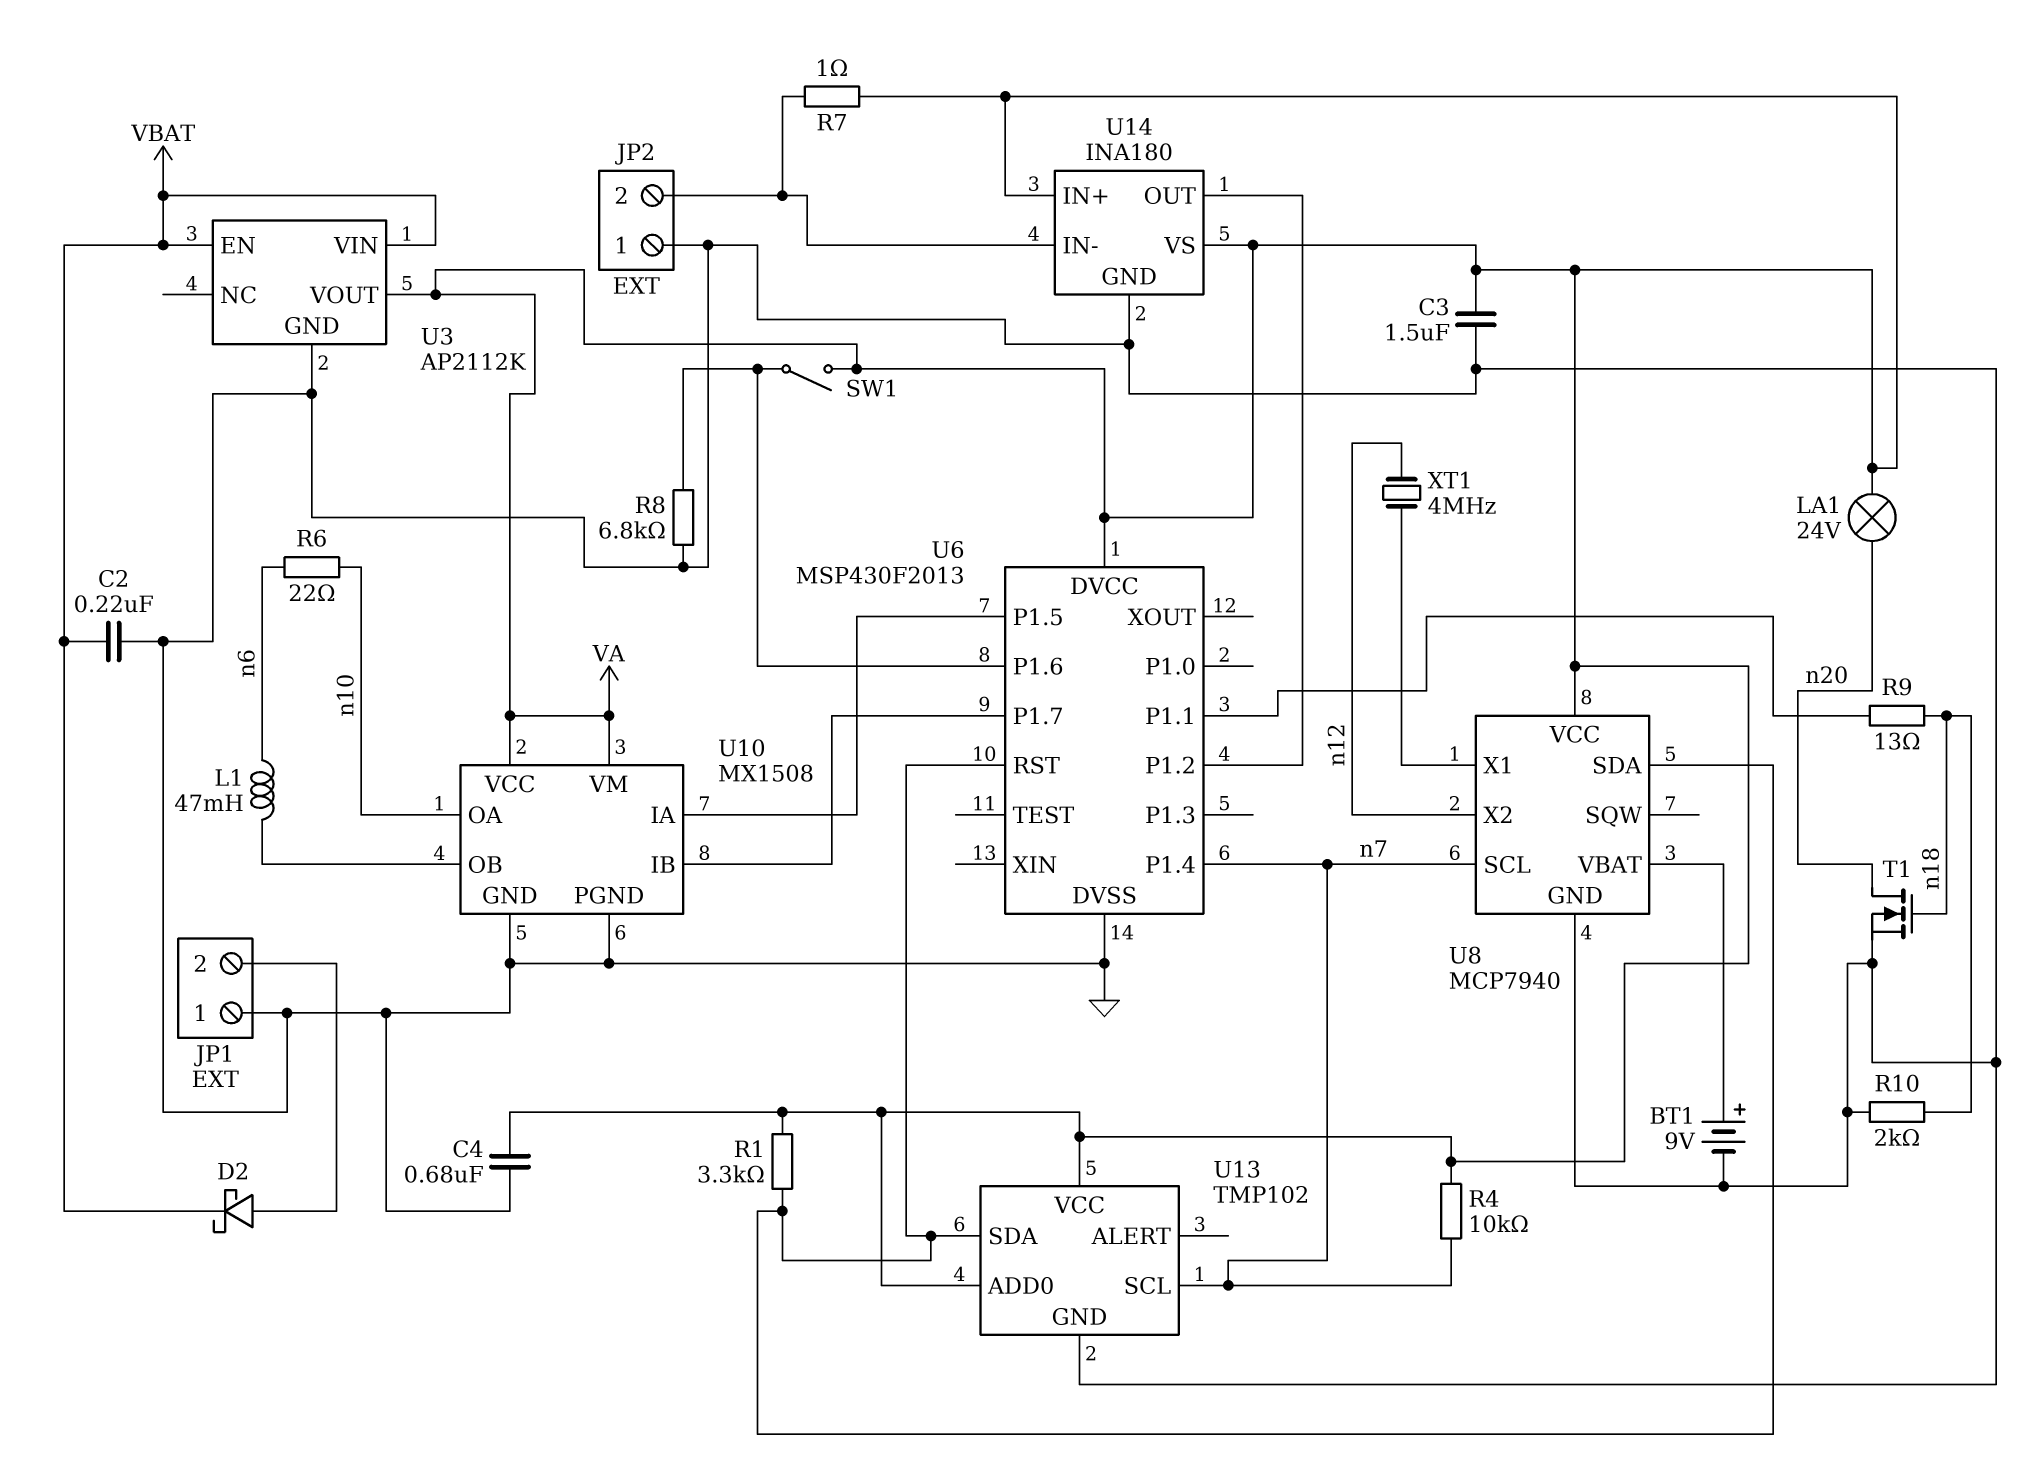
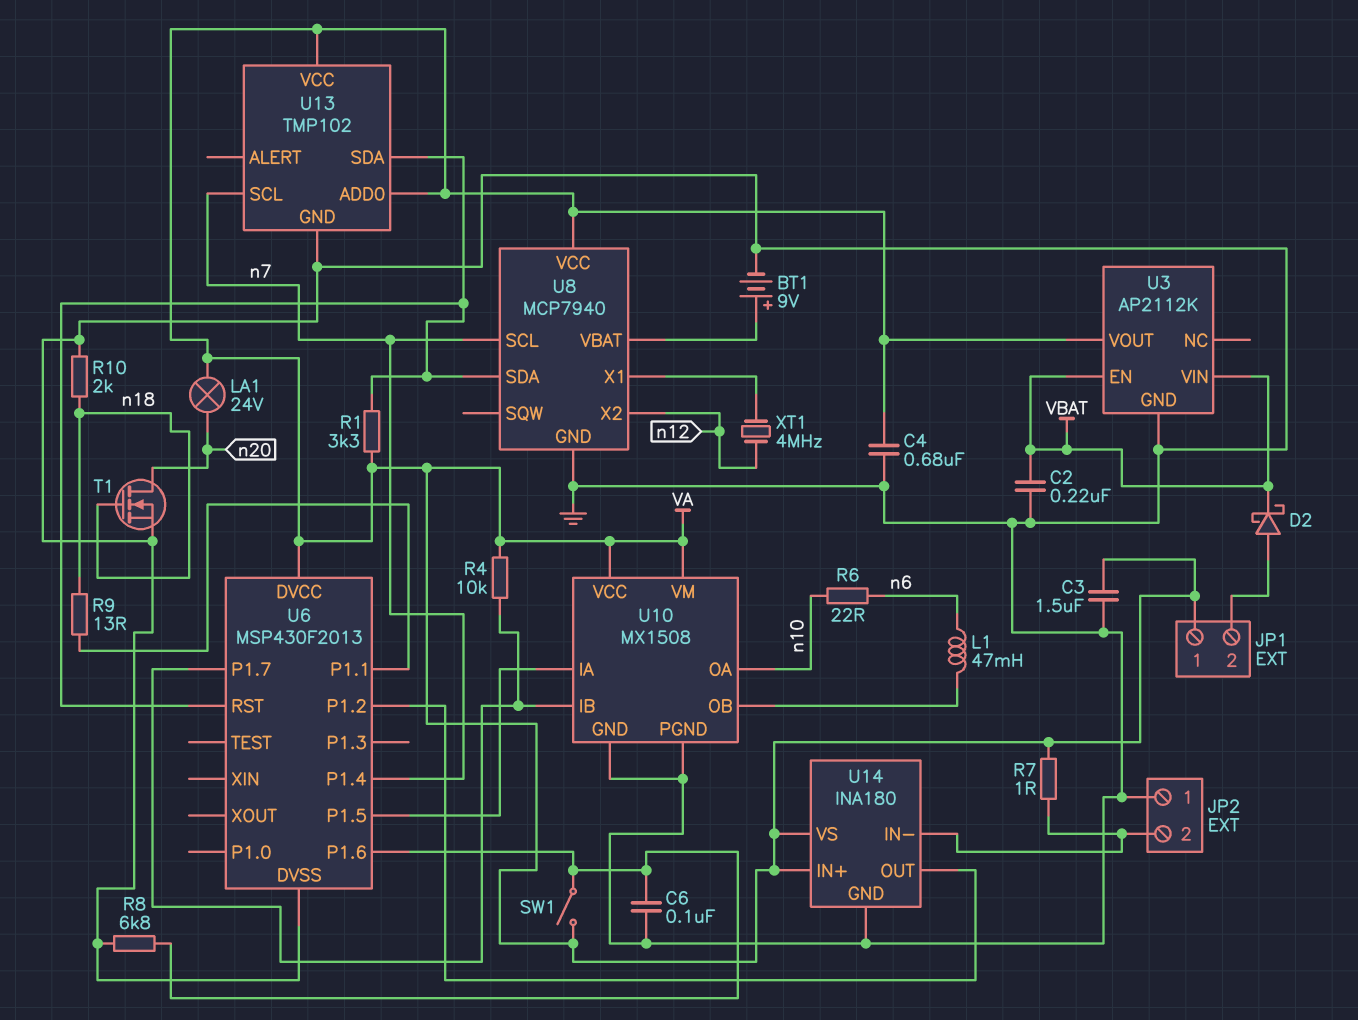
C6: none -> 100nF (GND, U6/P1.6)
JP1 pin 1: GND -> VA
R4: 10k (VA, n7) -> 10k (U6/P1.7, VA)

